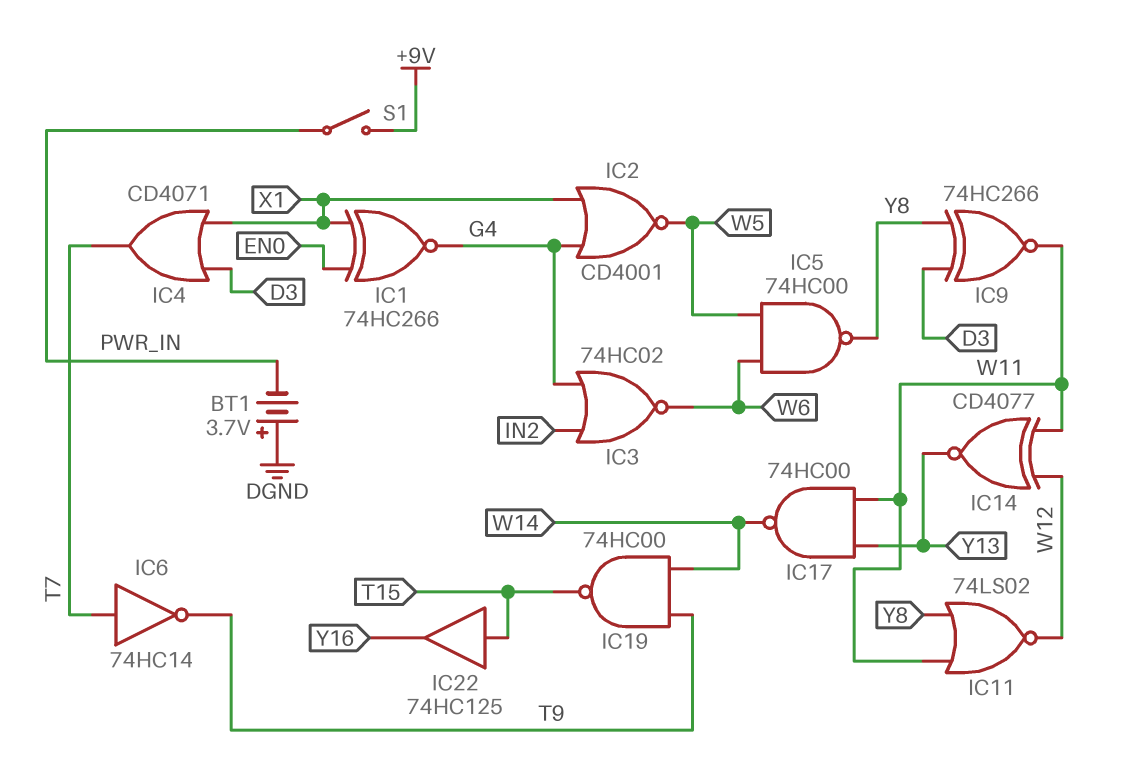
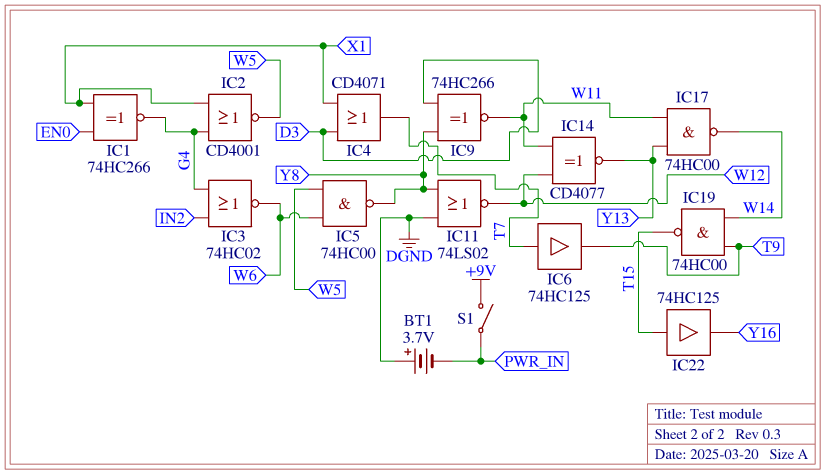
IC6: NOT 74HC14 (in T7, out T9) -> buffer 74HC125 (in T7, out T9)
IC11: NOR 74LS02 (in W11, in Y8, out W12) -> NOR 74LS02 (in DGND, in Y8, out W12)

